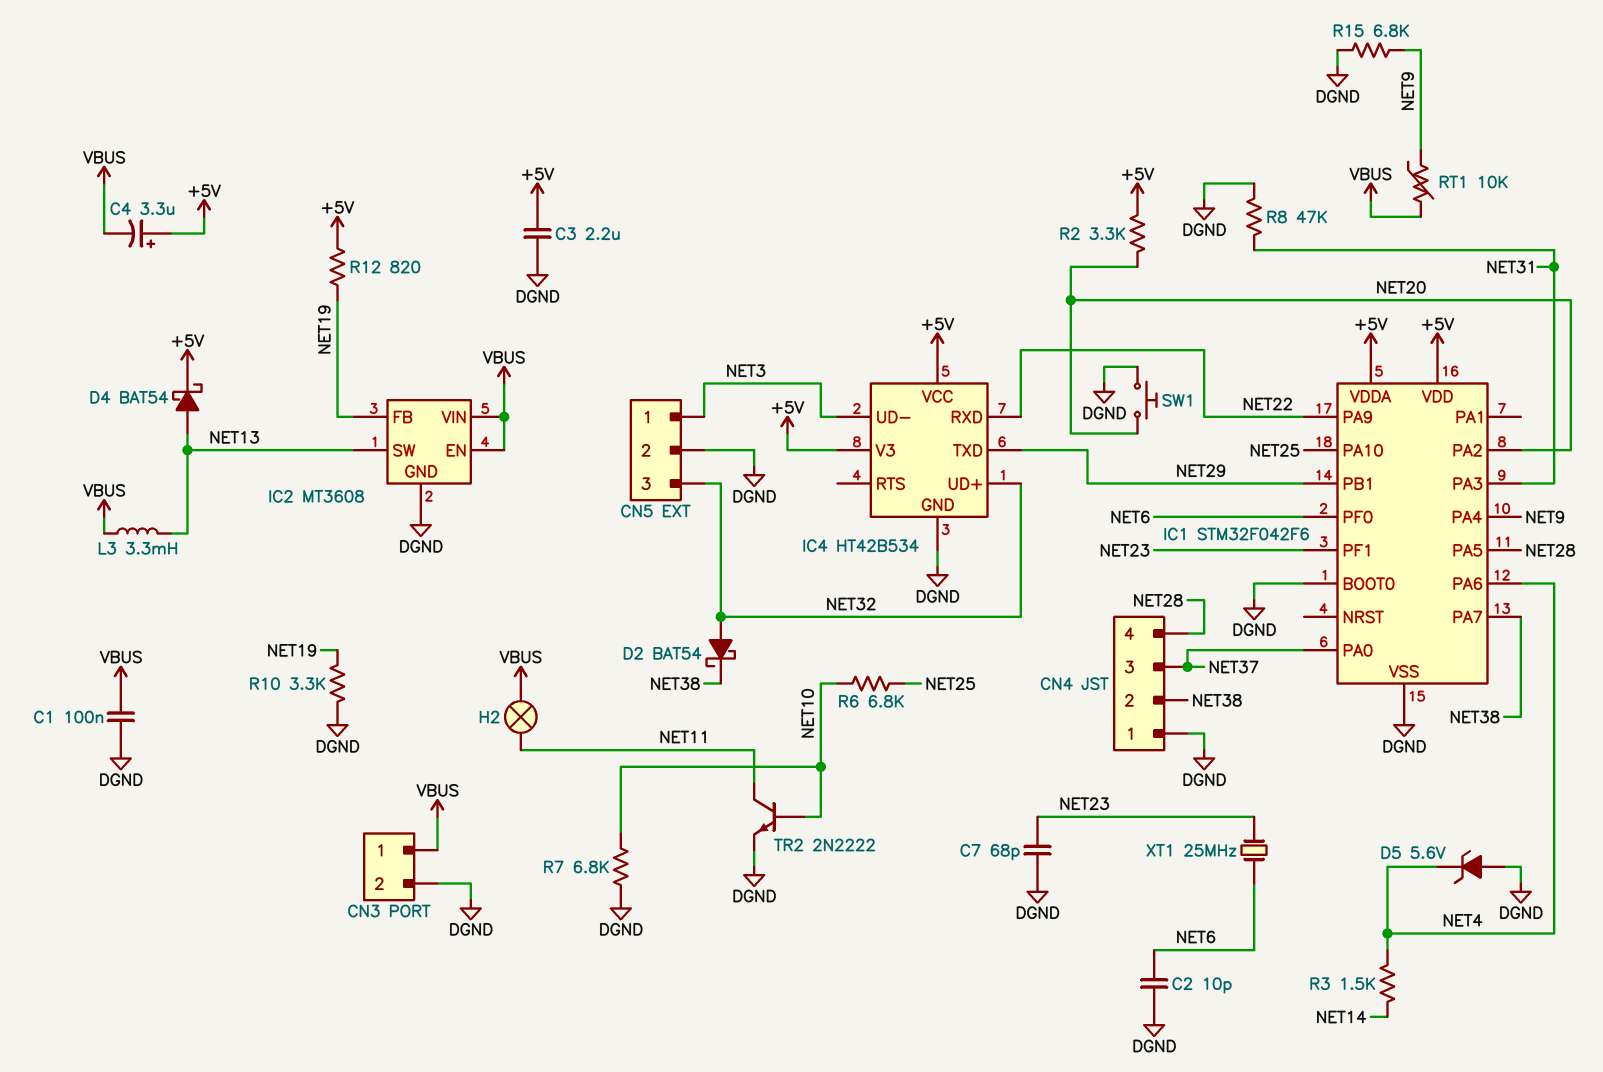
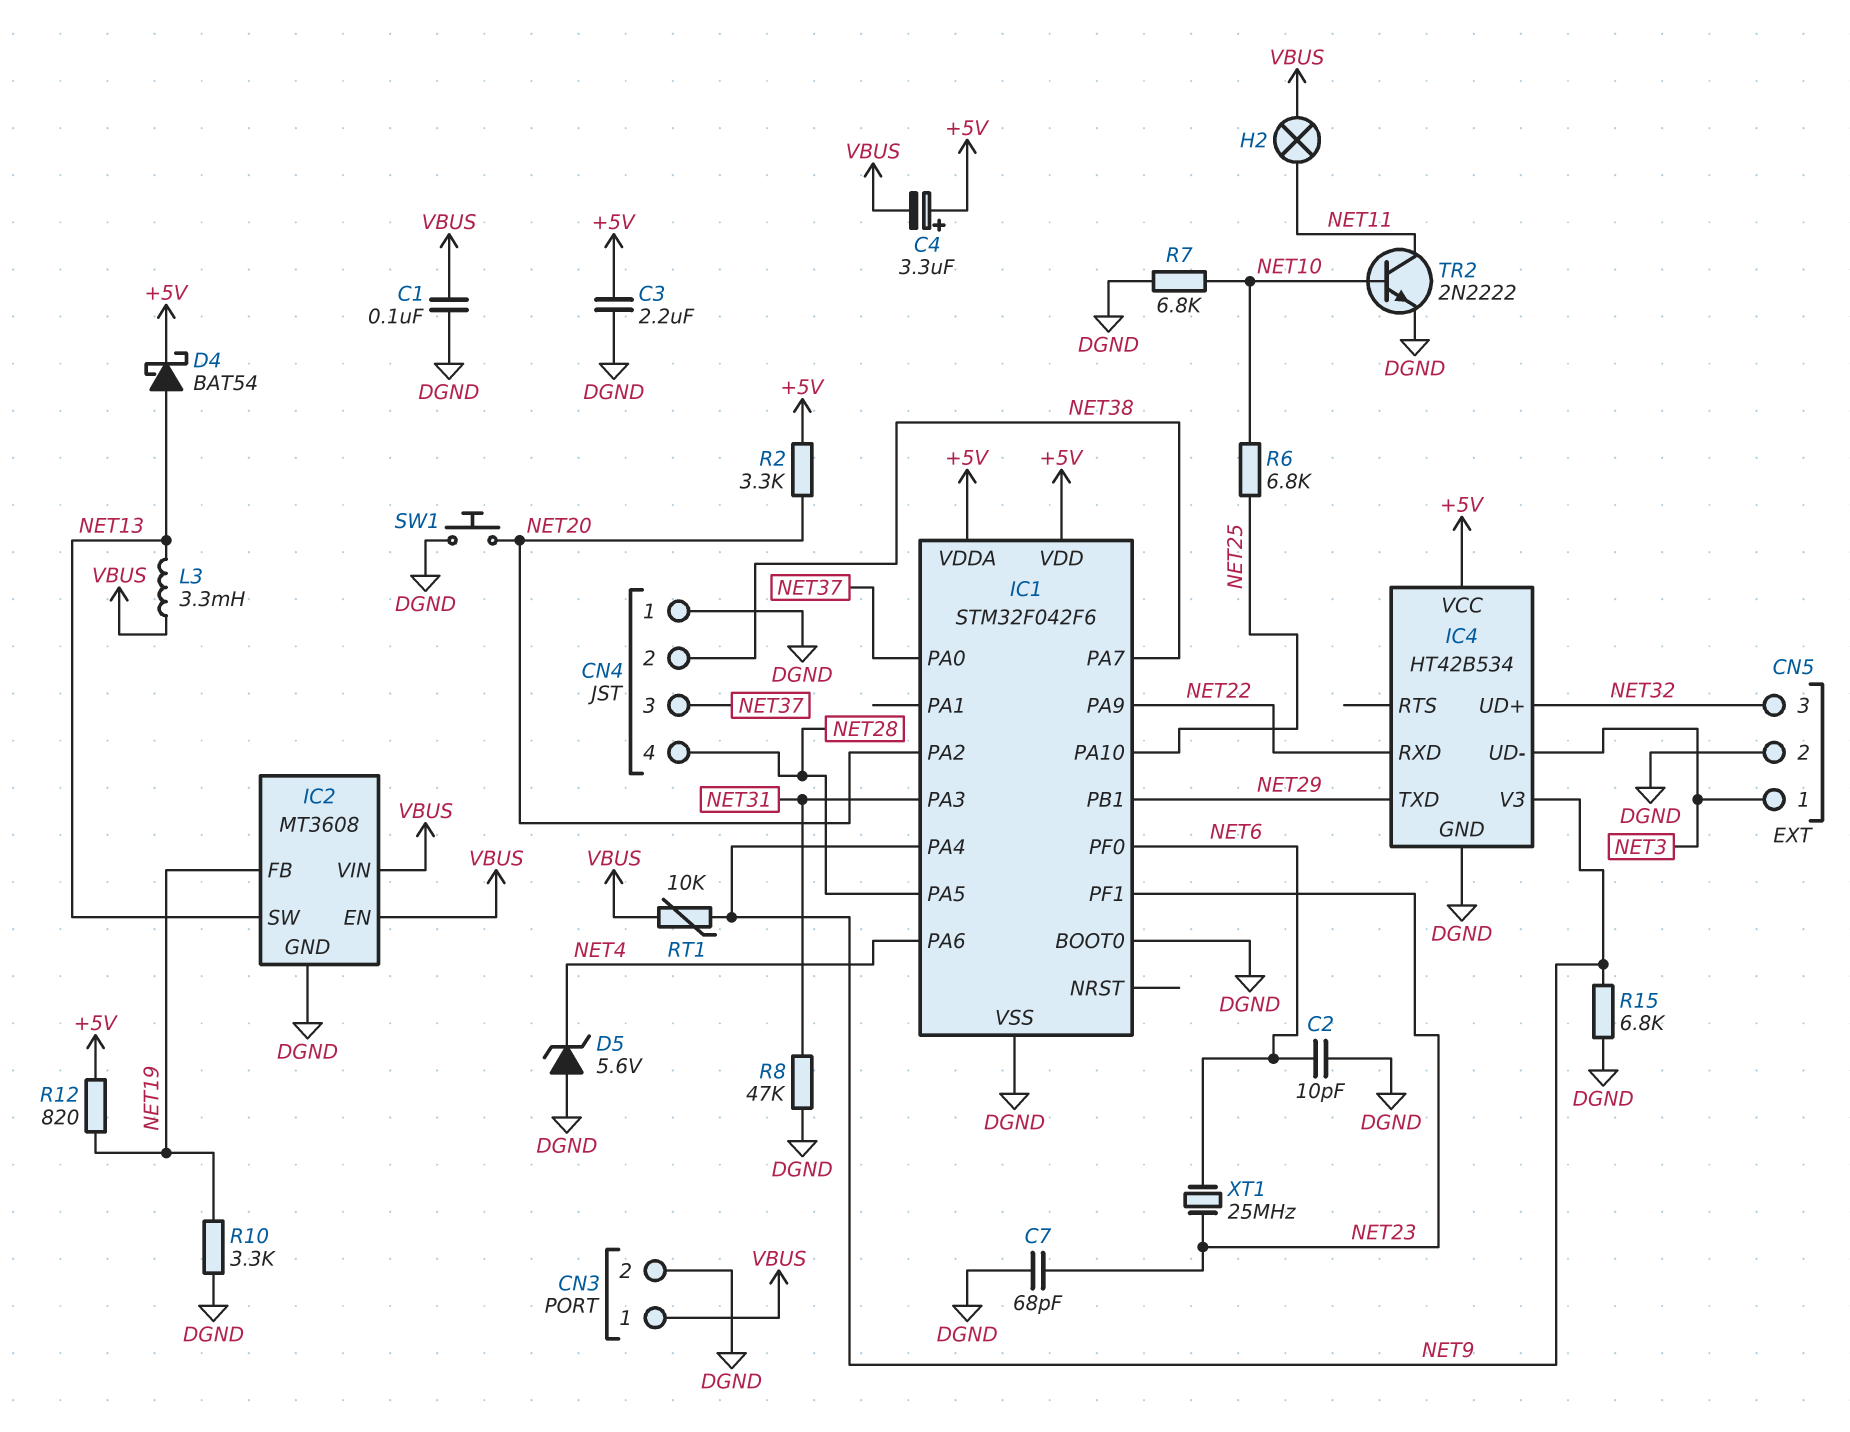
D2: schottky BAT54 (A NET32, K NET38) -> none
IC4 pin V3: +5V -> NET9
R3: 1.5k (NET4, NET14) -> none

